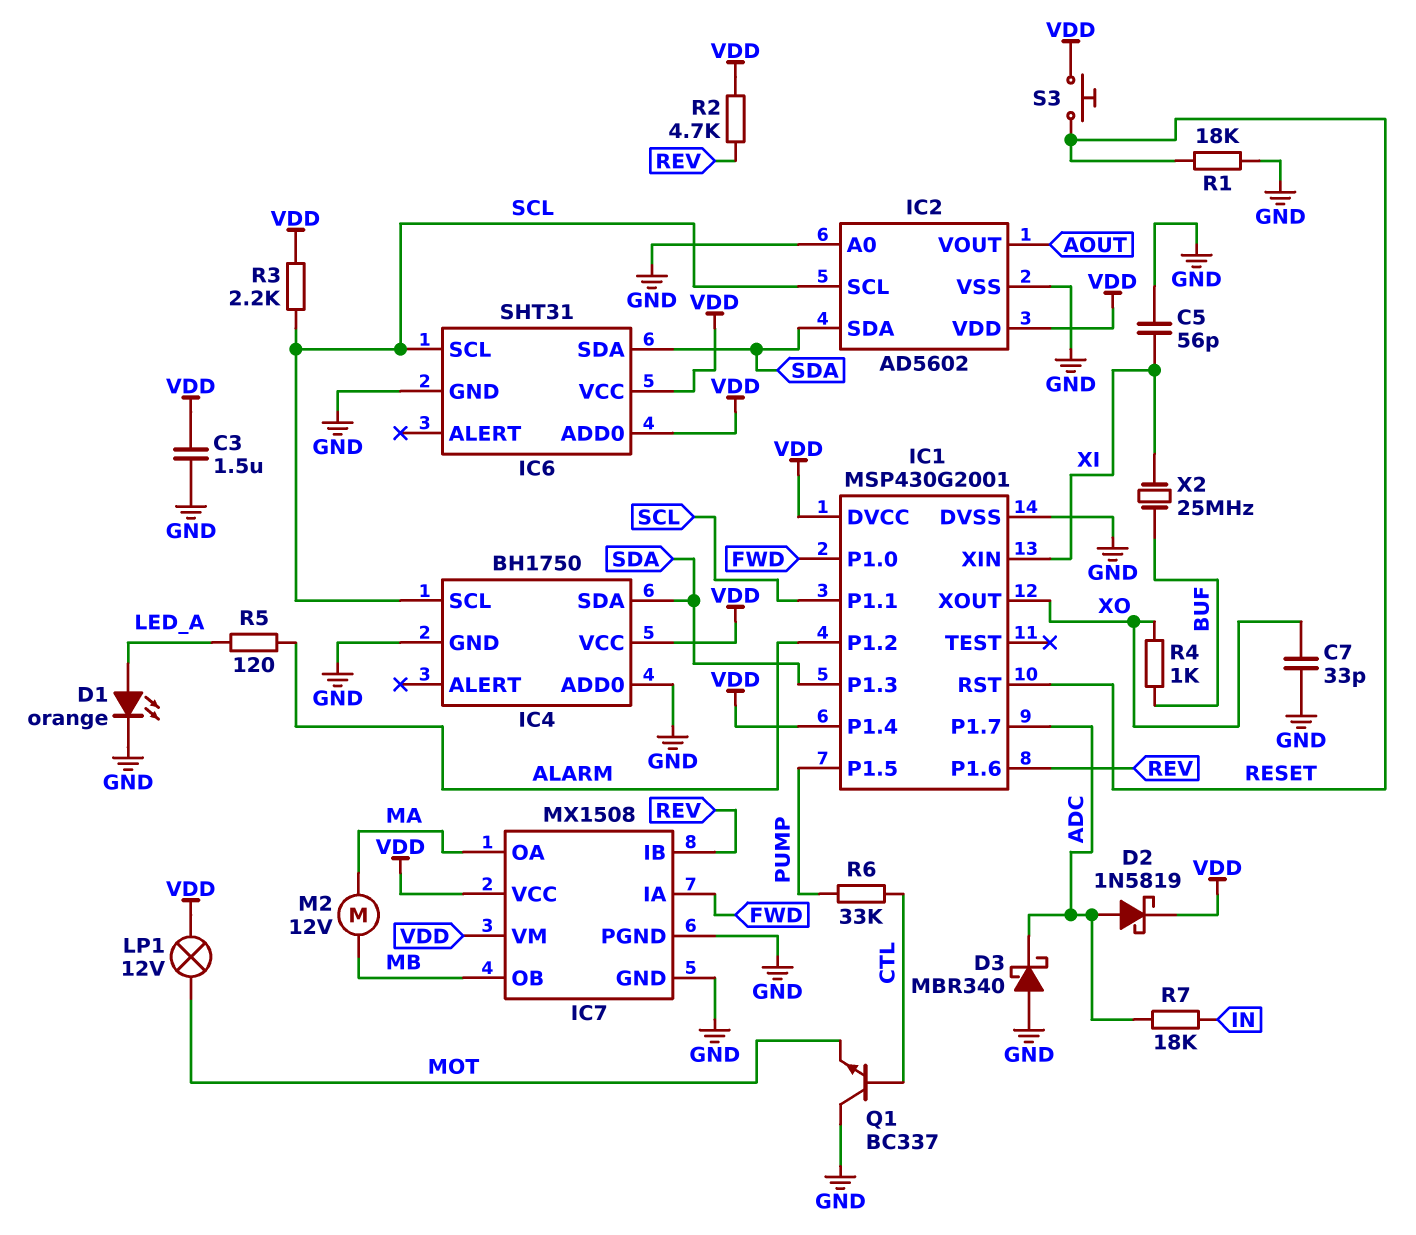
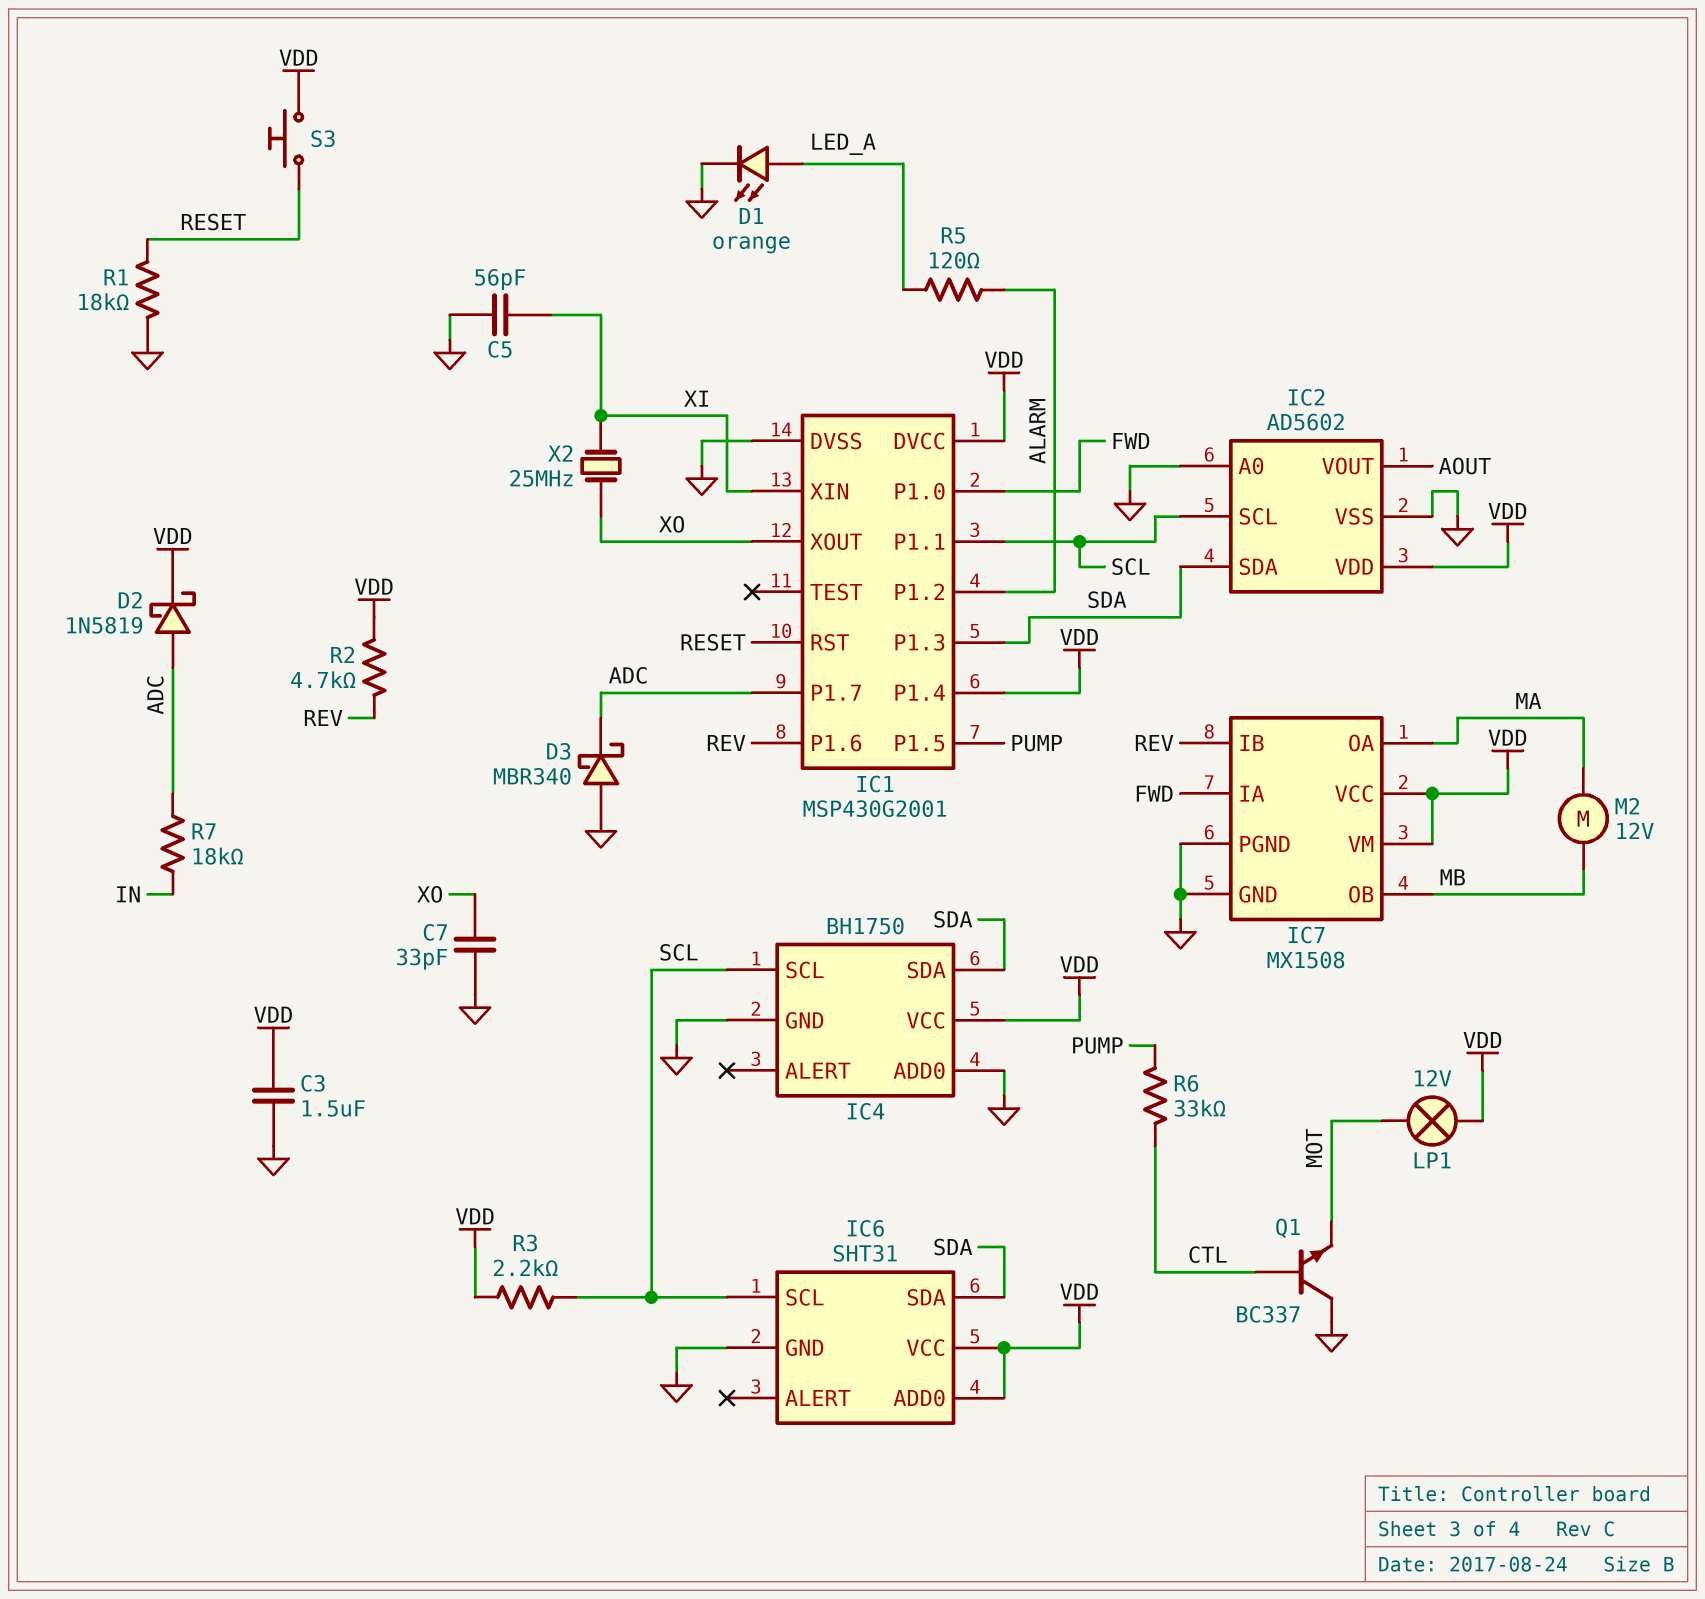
R4: 1k (BUF, XO) -> none
X2: 25MHz (BUF, XI) -> 25MHz (XI, XO)

